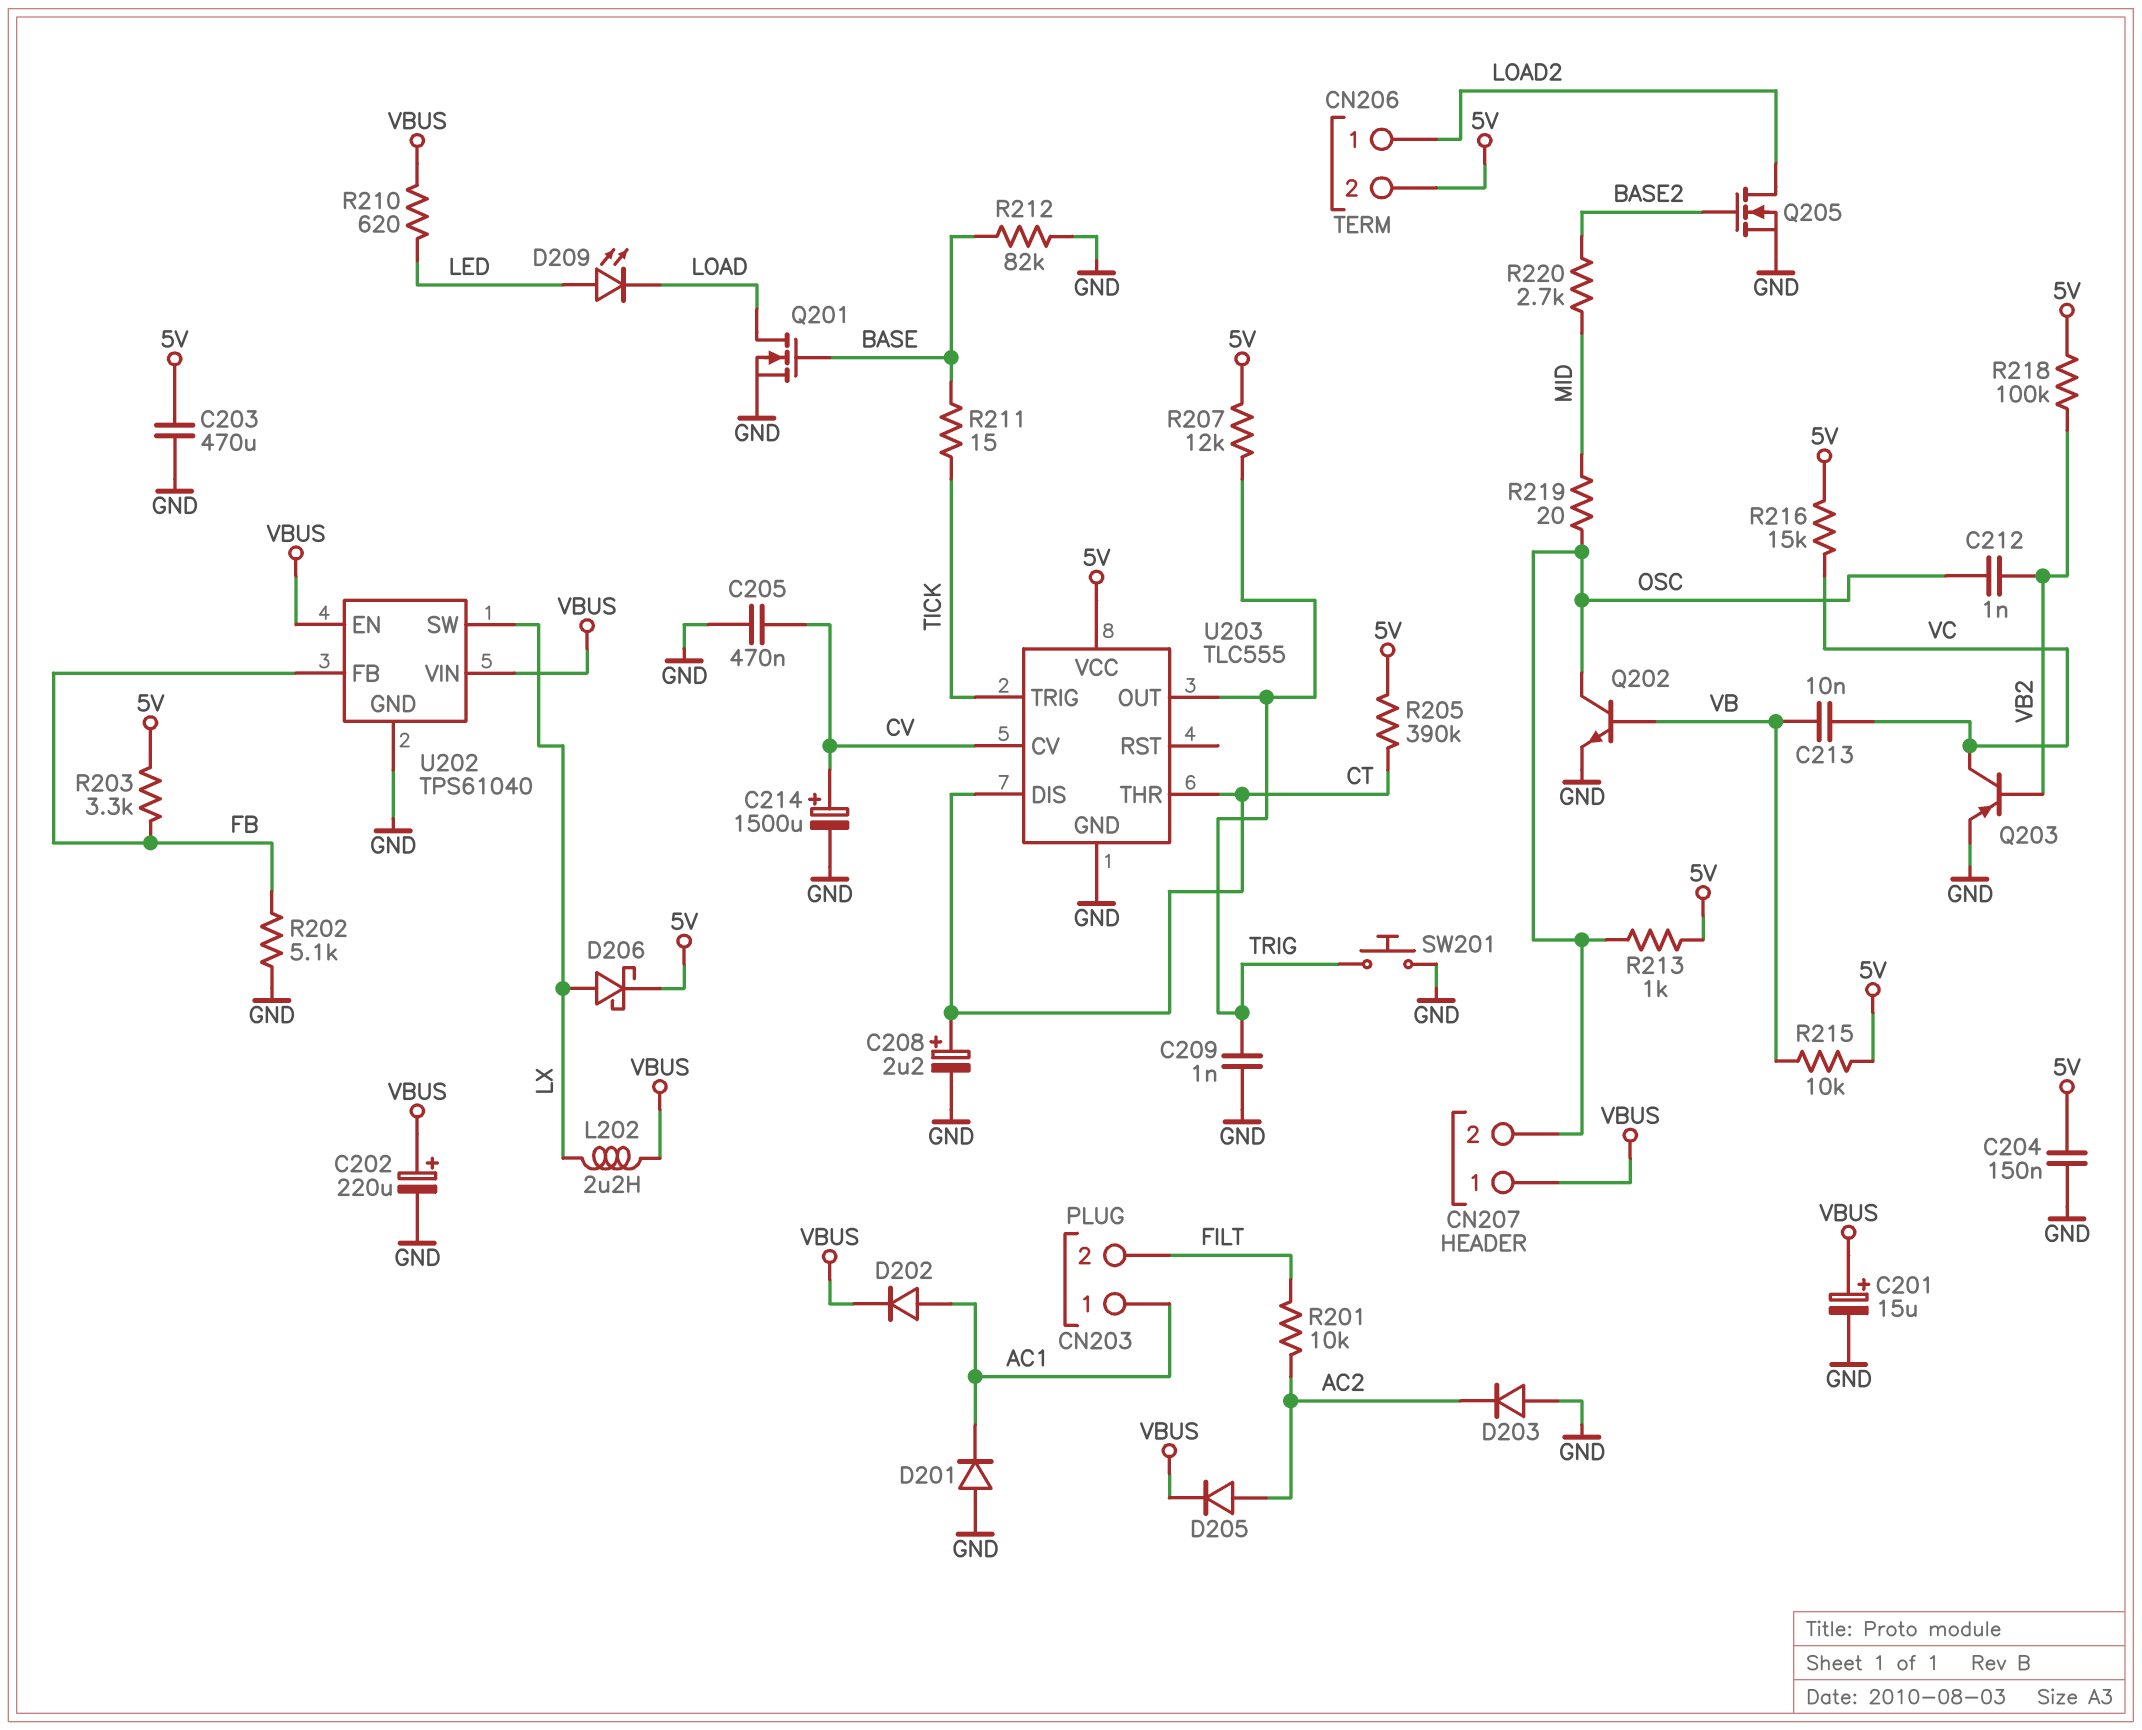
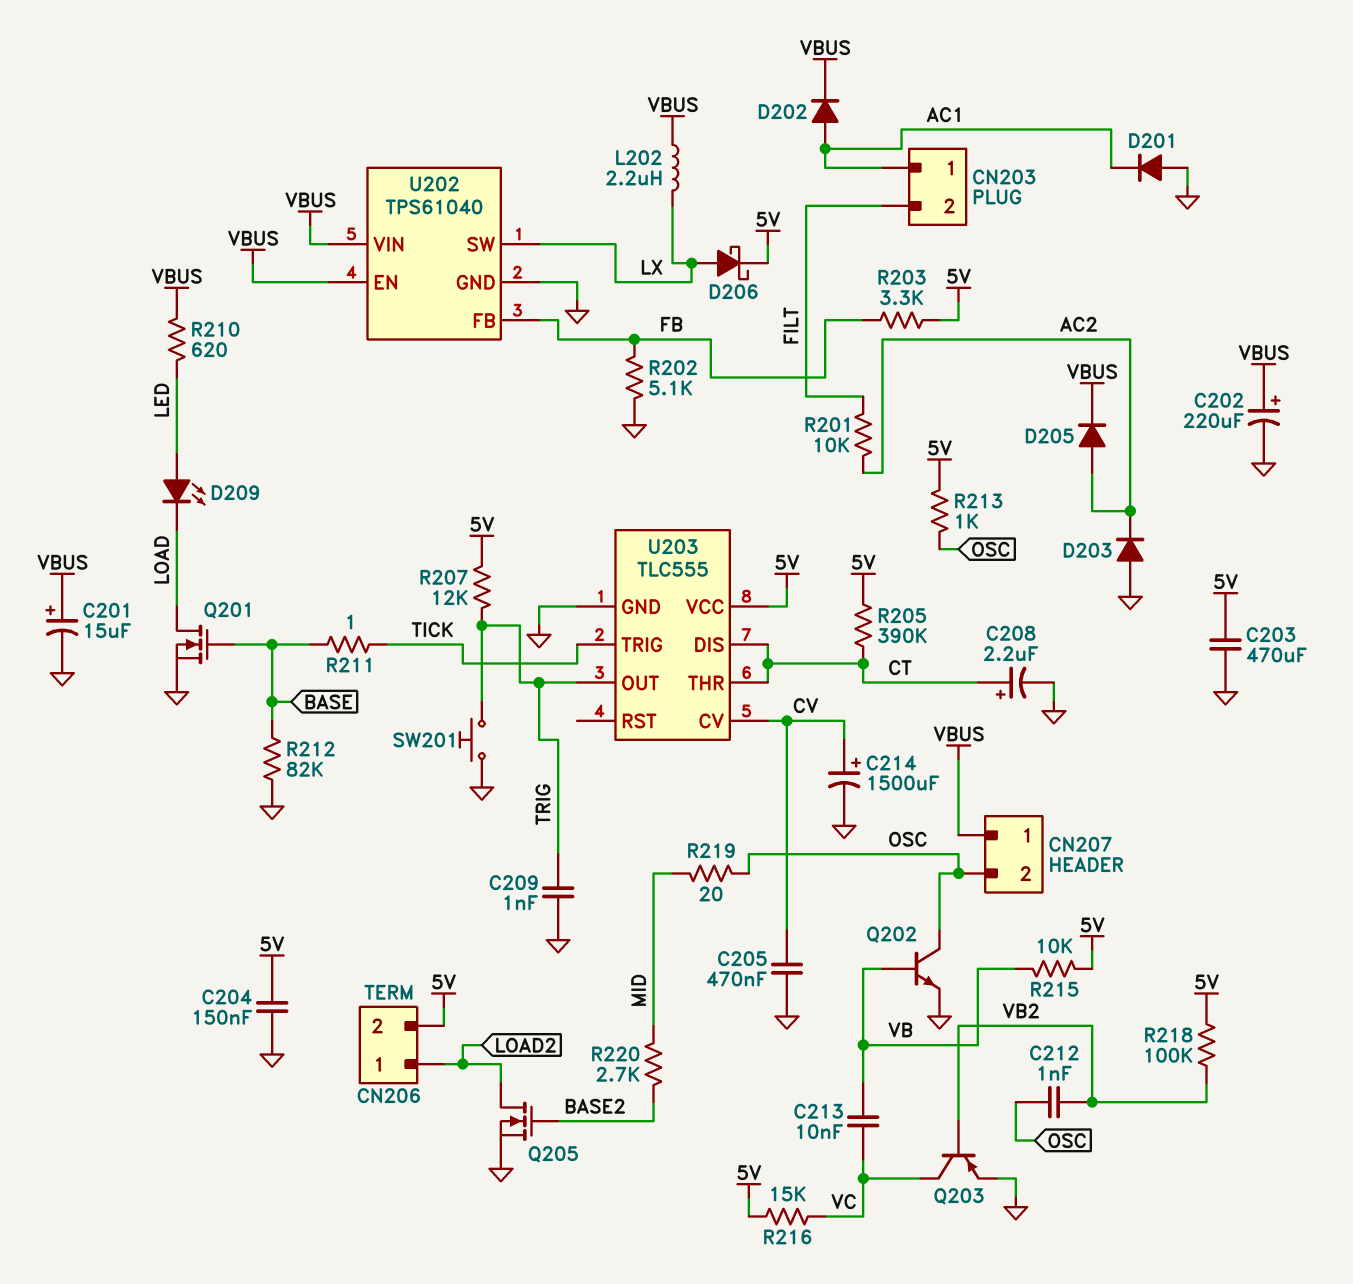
R211: 15 (BASE, TICK) -> 1 (BASE, TICK)

